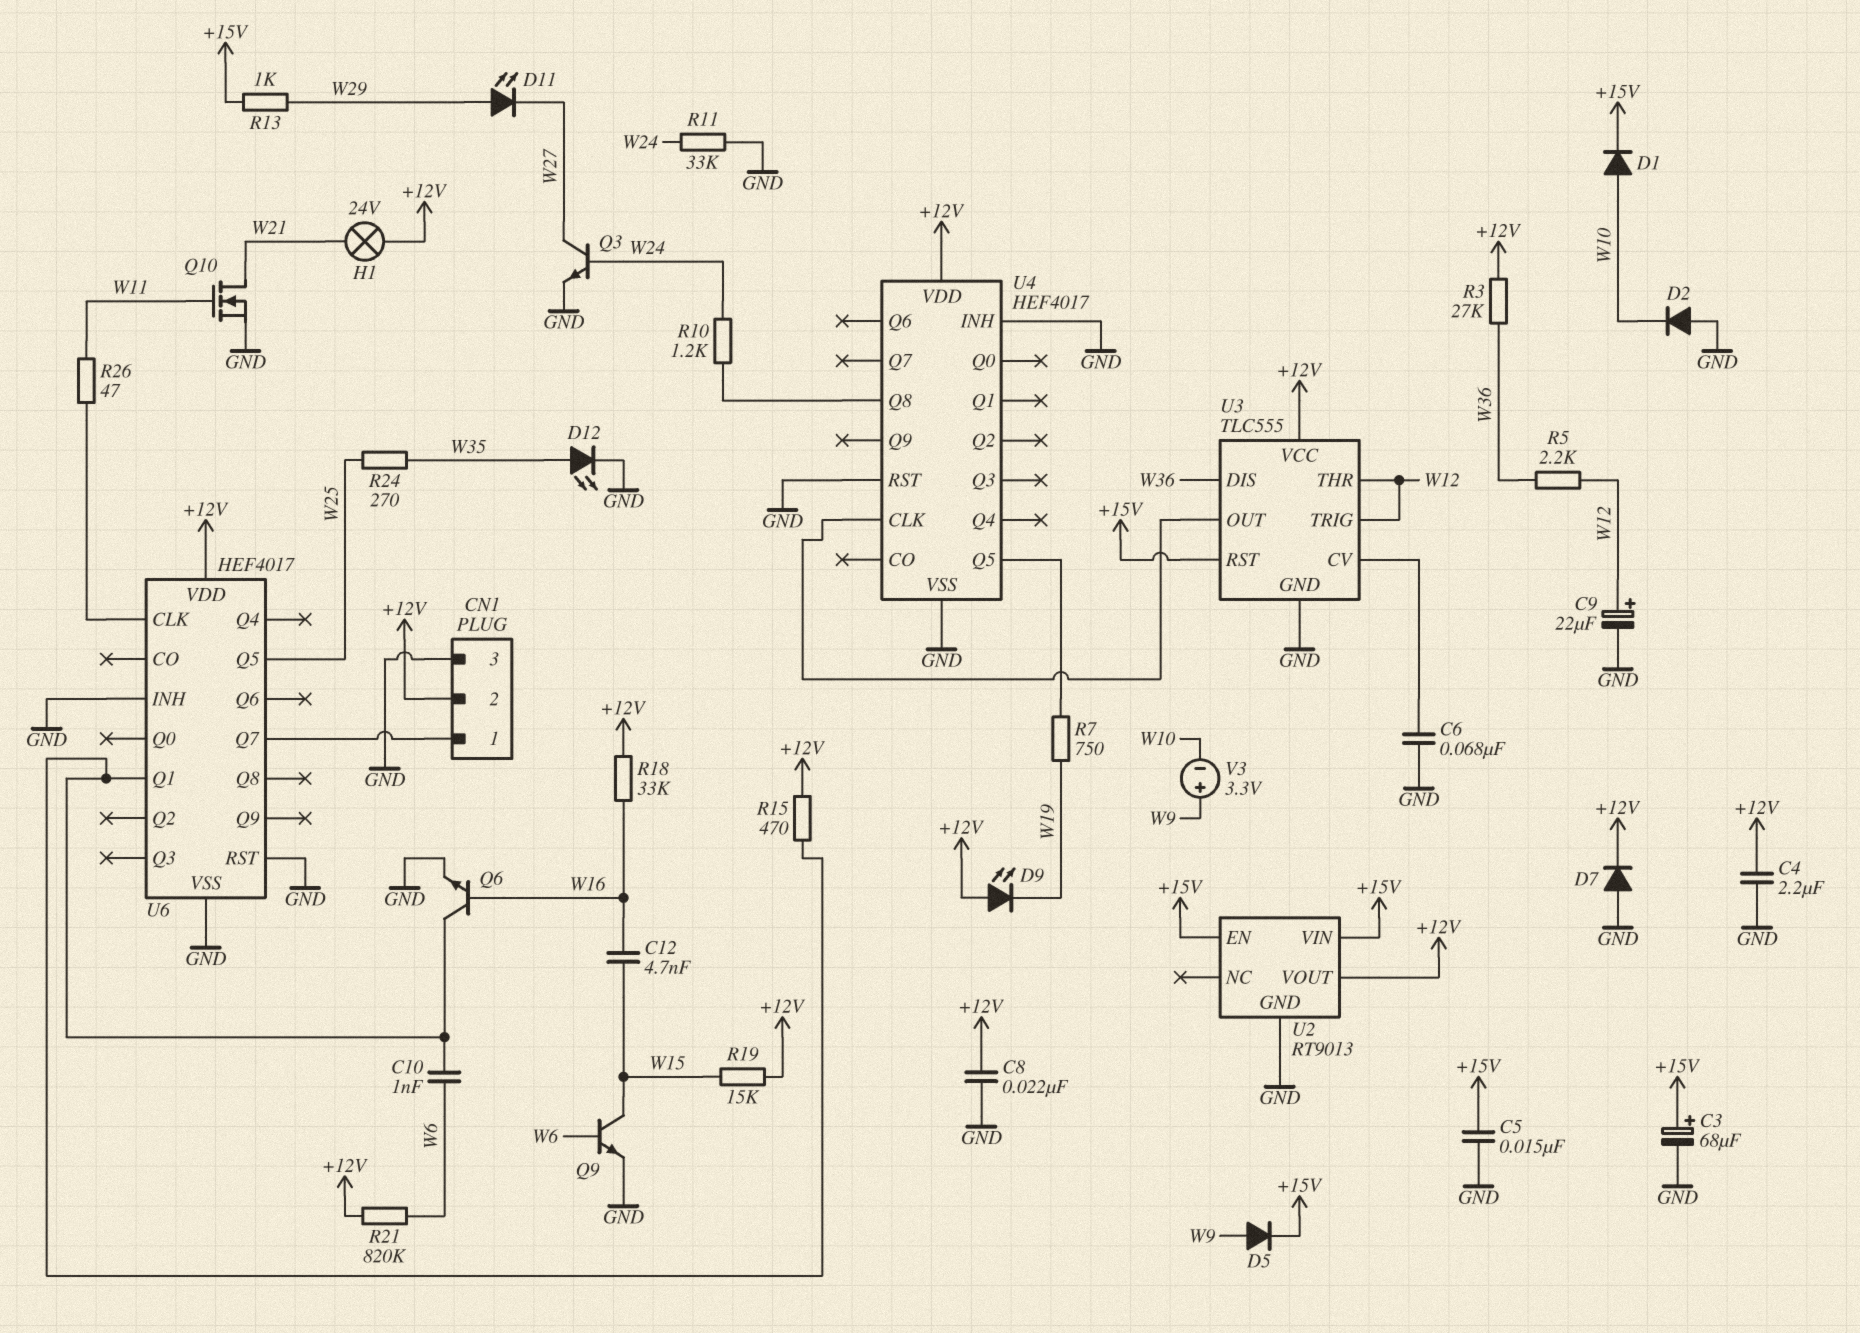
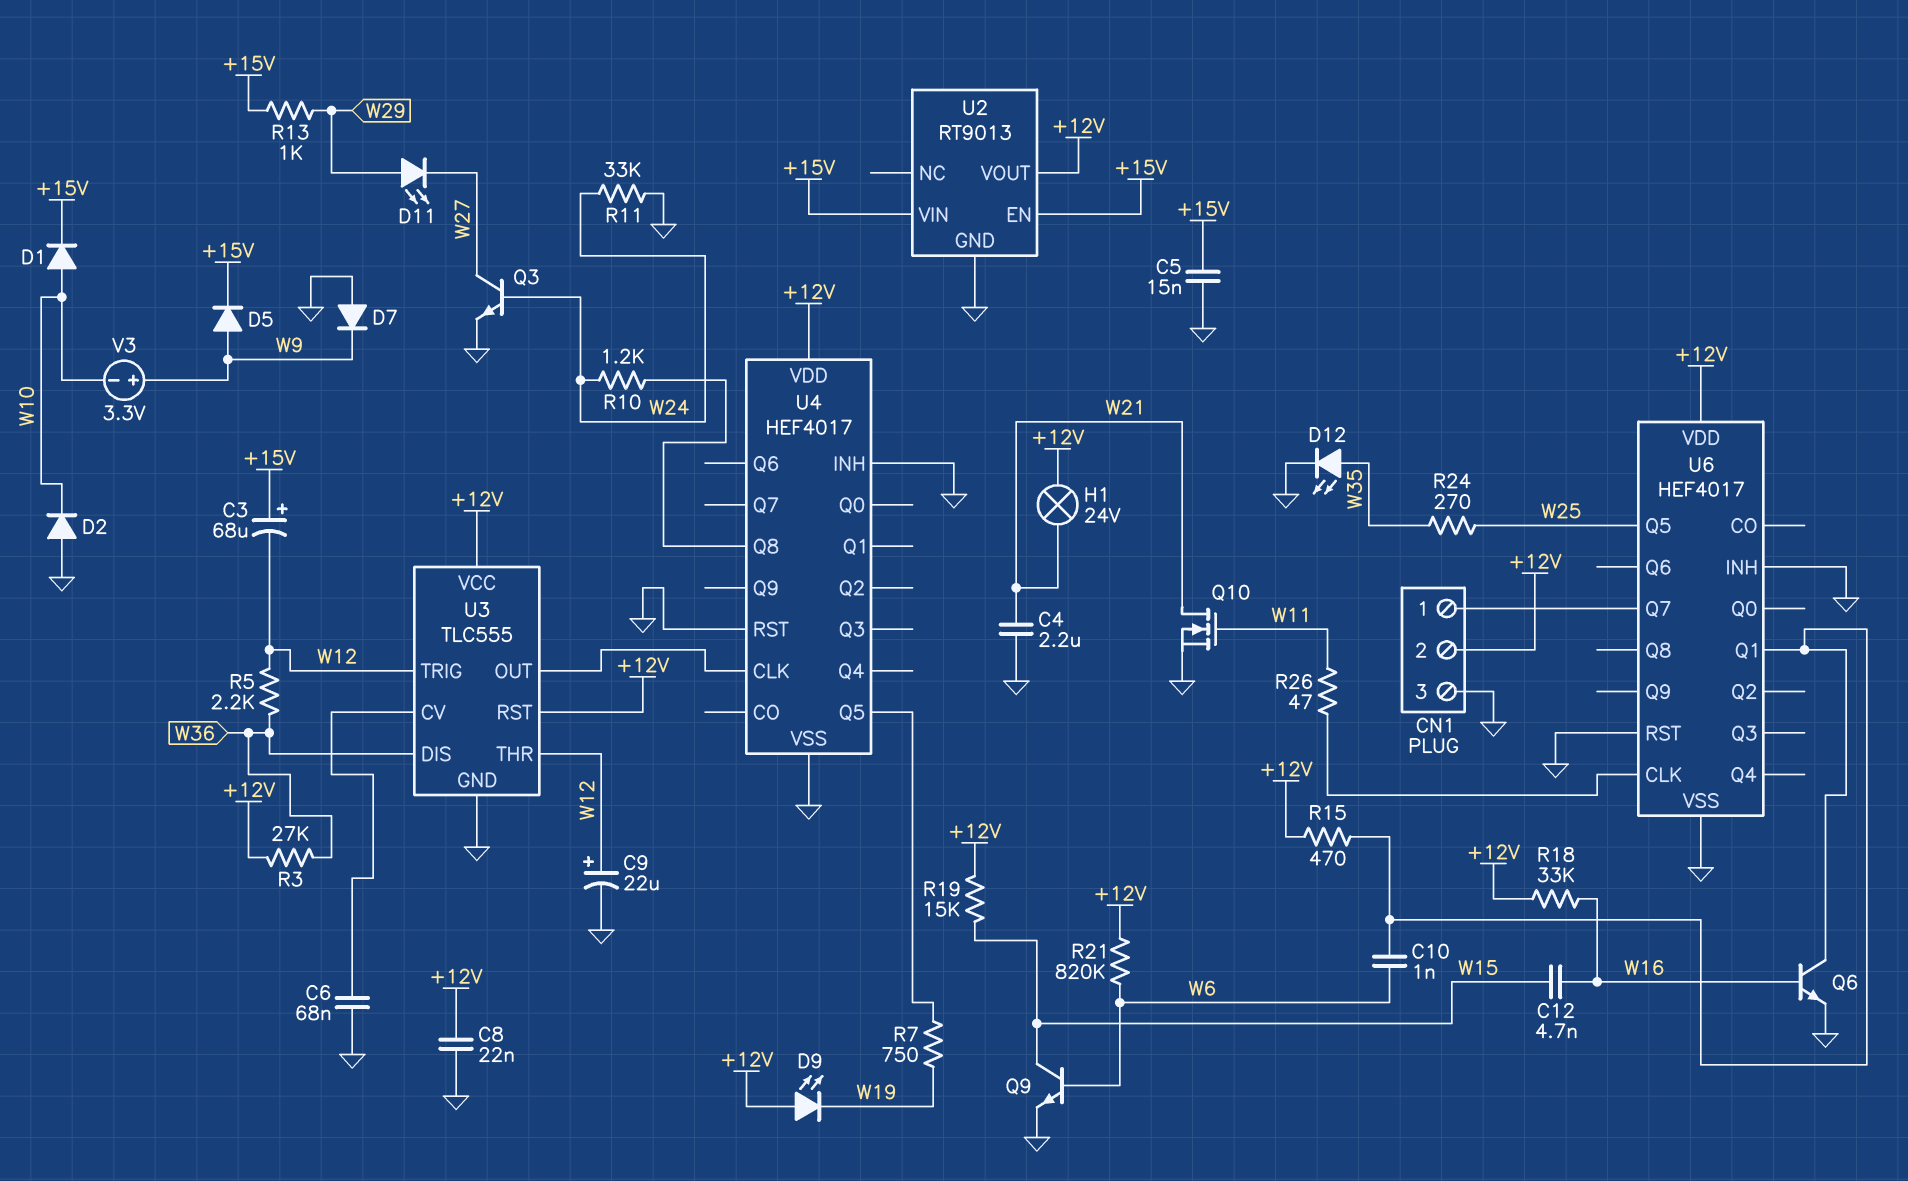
C3: 68uF (plus +15V, minus GND) -> 68uF (plus +15V, minus W12)
C4: 2.2uF (+12V, GND) -> 2.2uF (GND, W21)
D7: diode (A GND, K +12V) -> diode (A GND, K W9)
U3 pin RST: +15V -> +12V

